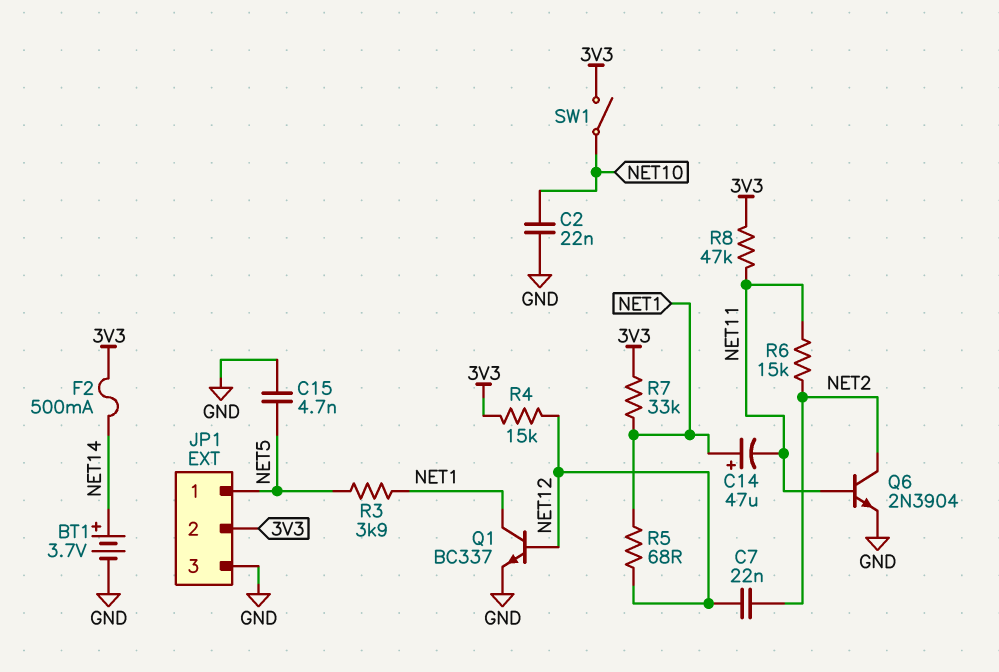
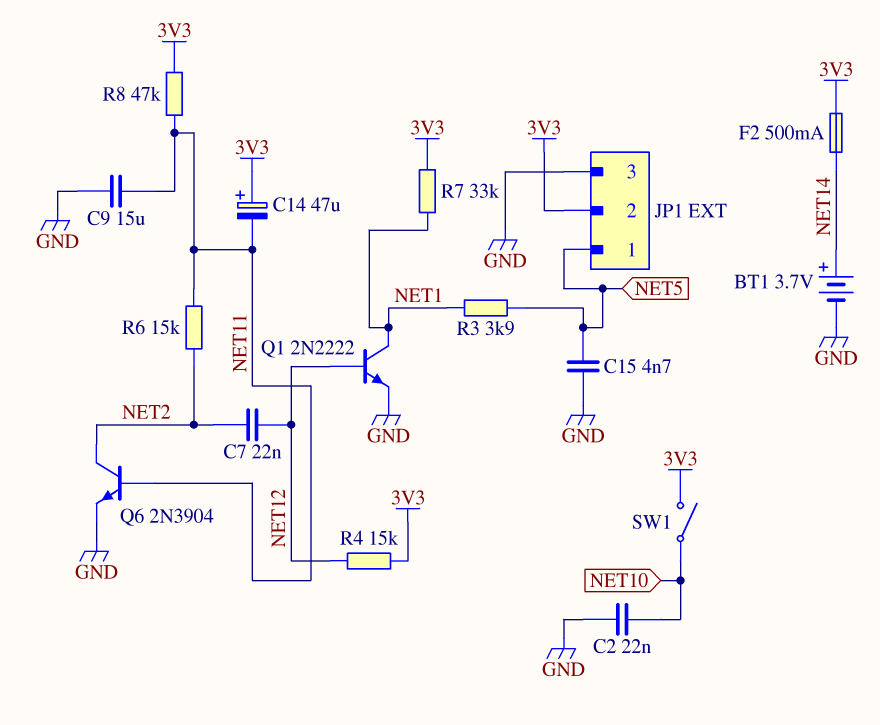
C9: none -> 15uF (GND, NET11)
C14: 47uF (plus NET1, minus NET11) -> 47uF (plus 3V3, minus NET11)
Q1: NPN BC337 (B NET12, C NET1, E GND) -> NPN 2N2222 (B NET12, C NET1, E GND)
R5: 68 (NET1, NET12) -> none

